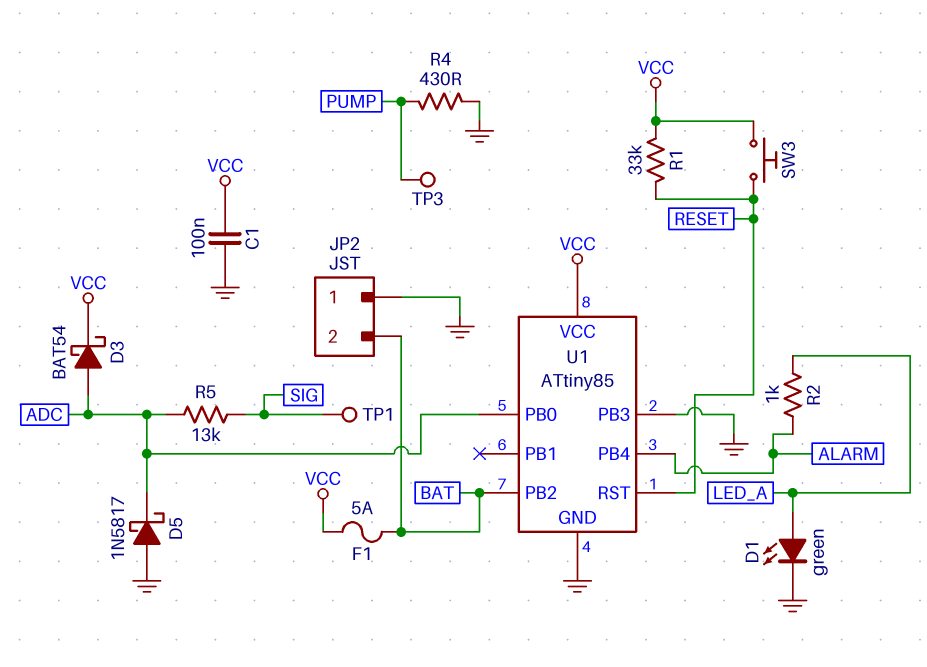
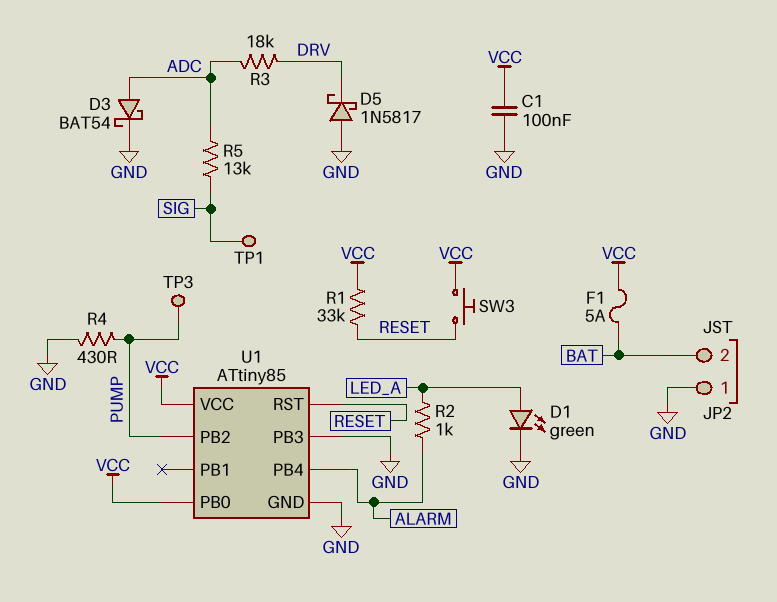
D3: schottky BAT54 (A ADC, K VCC) -> schottky BAT54 (A ADC, K GND)
D5: schottky 1N5817 (A GND, K ADC) -> schottky 1N5817 (A GND, K DRV)
R3: none -> 18k (ADC, DRV)
U1 pin PB0: ADC -> VCC
U1 pin PB2: BAT -> PUMP

